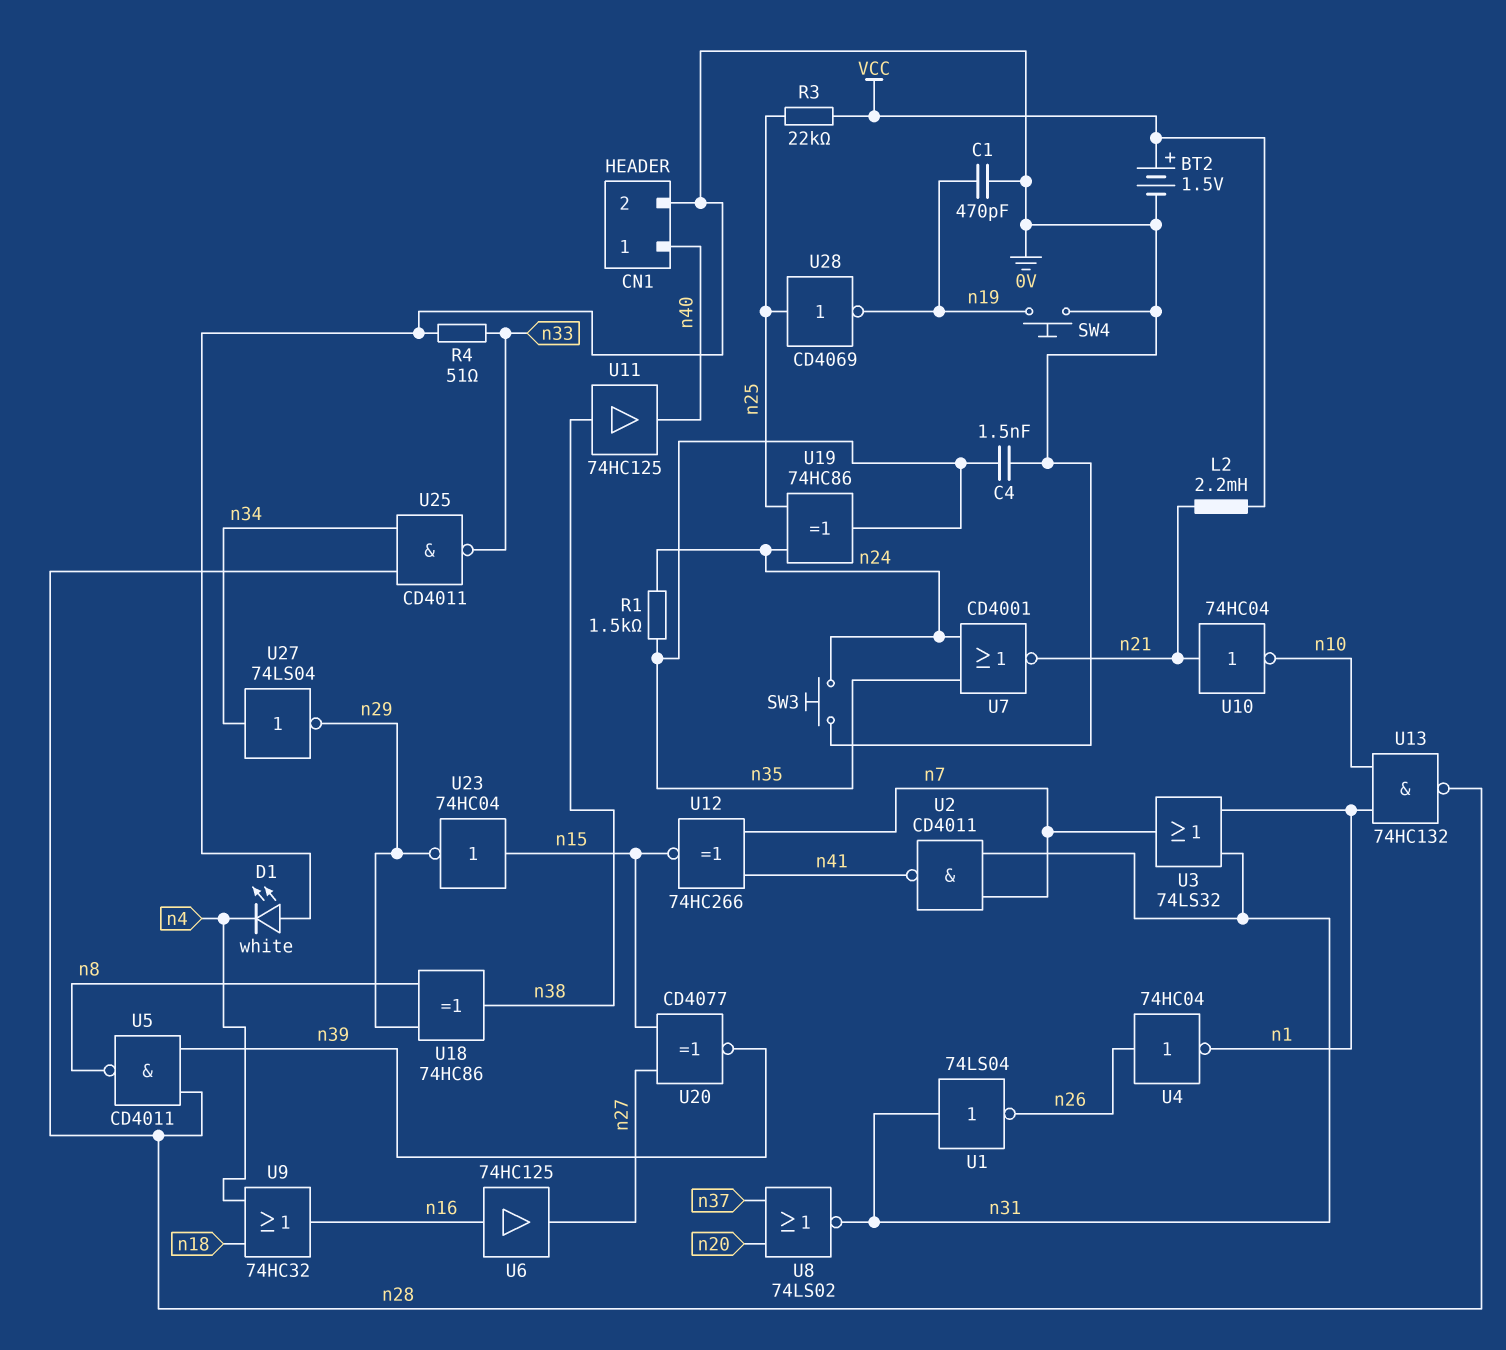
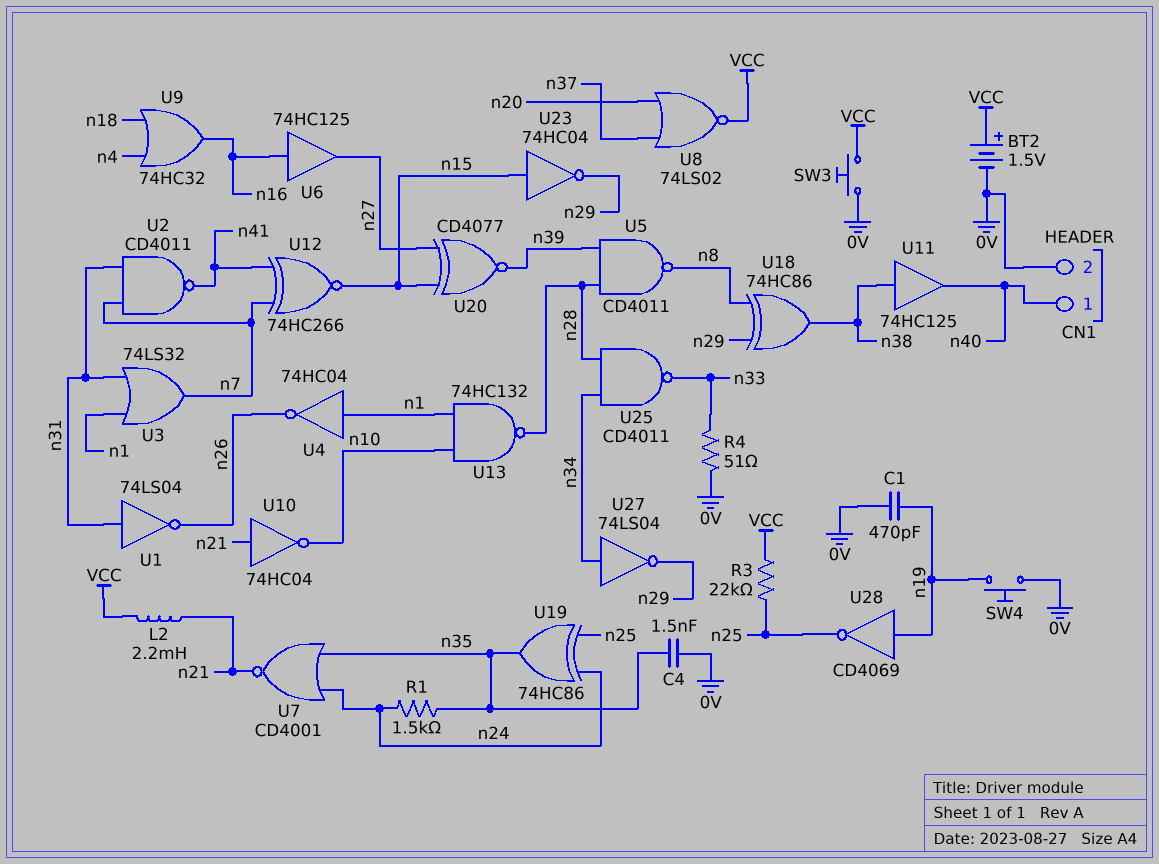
D1: LED white (A 0V, K n4) -> none
SW3: button (0V, n24) -> button (0V, VCC)
U4: NOT 74HC04 (in n26, out n1) -> NOT 74HC04 (in n1, out n26)
U8: NOR 74LS02 (in n20, in n37, out n31) -> NOR 74LS02 (in n20, in n37, out VCC)
U28: NOT CD4069 (in n25, out n19) -> NOT CD4069 (in n19, out n25)

